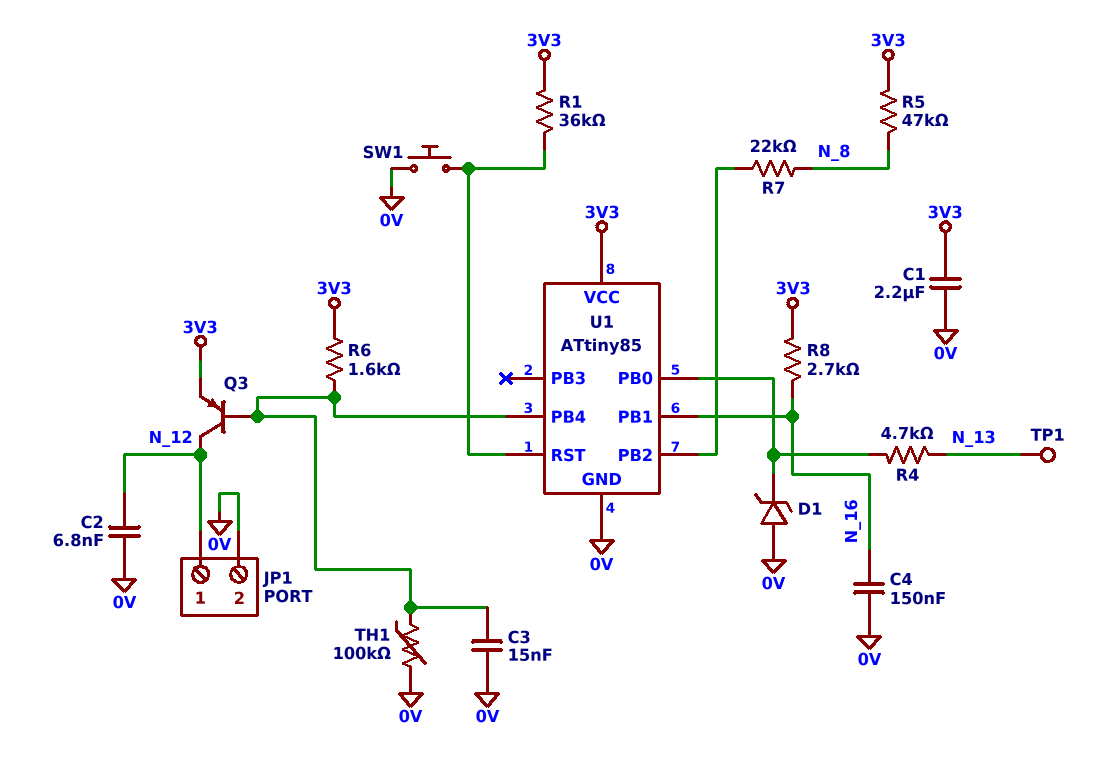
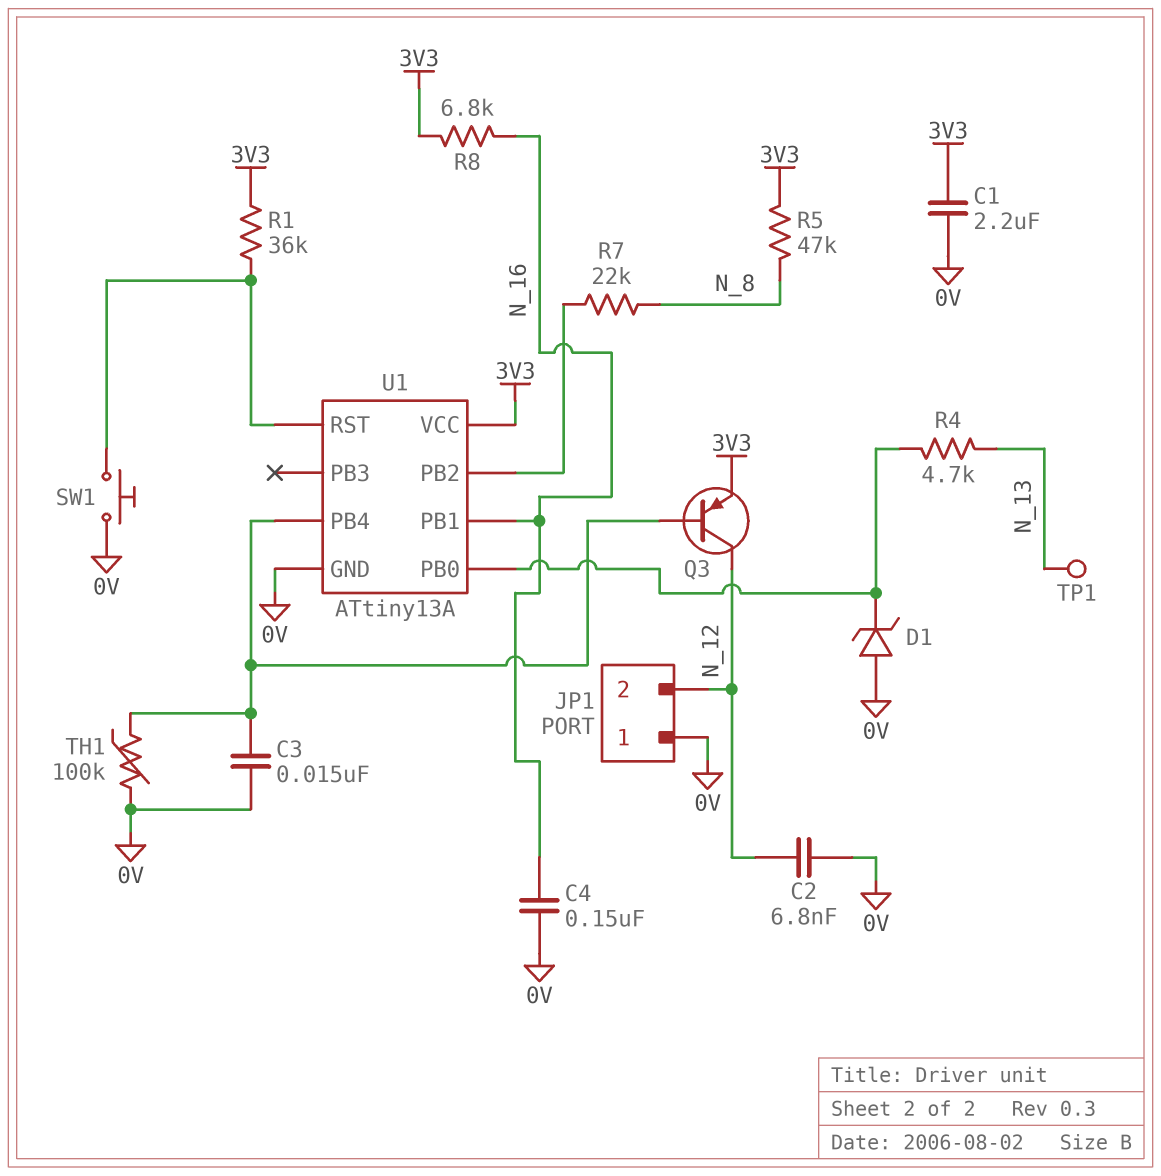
JP1 pin 1: N_12 -> 0V
JP1 pin 2: 0V -> N_12
R6: 1.6k (3V3, U1/PB4) -> none
R8: 2.7k (3V3, N_16) -> 6.8k (3V3, N_16)
U1: ATtiny85 -> ATtiny13A

